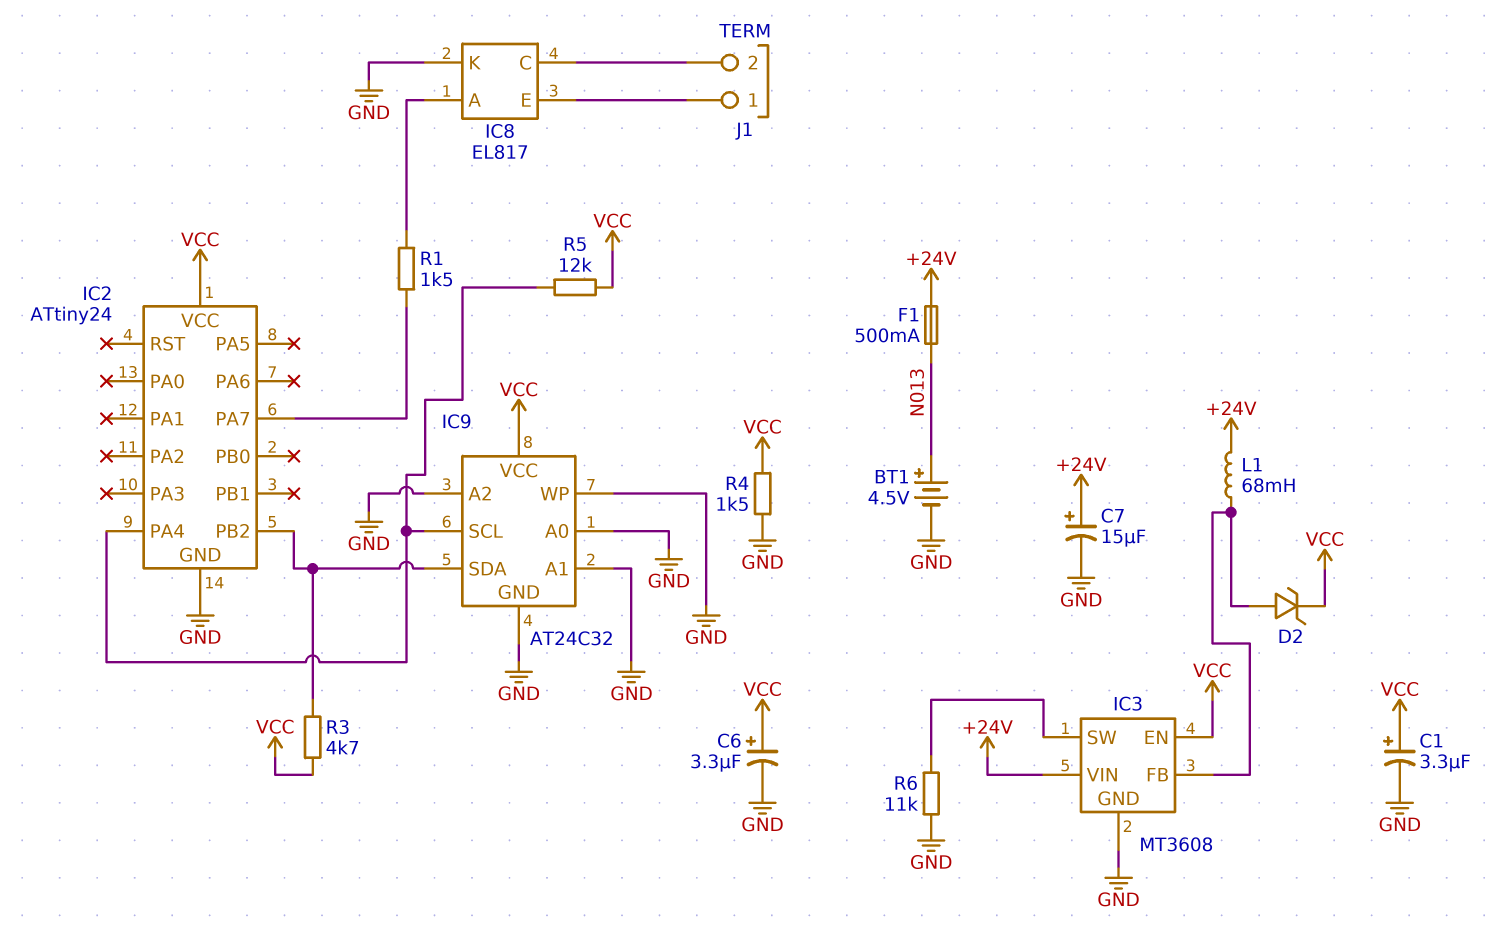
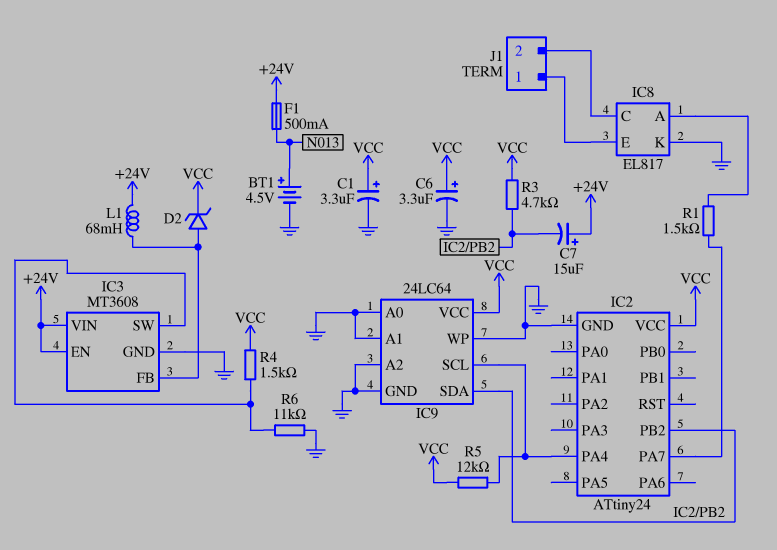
C7: 15uF (plus +24V, minus GND) -> 15uF (plus +24V, minus IC2/PB2)
IC3 pin EN: VCC -> +24V
IC9: AT24C32 -> 24LC64
R4: 1.5k (GND, VCC) -> 1.5k (IC3/SW, VCC)

